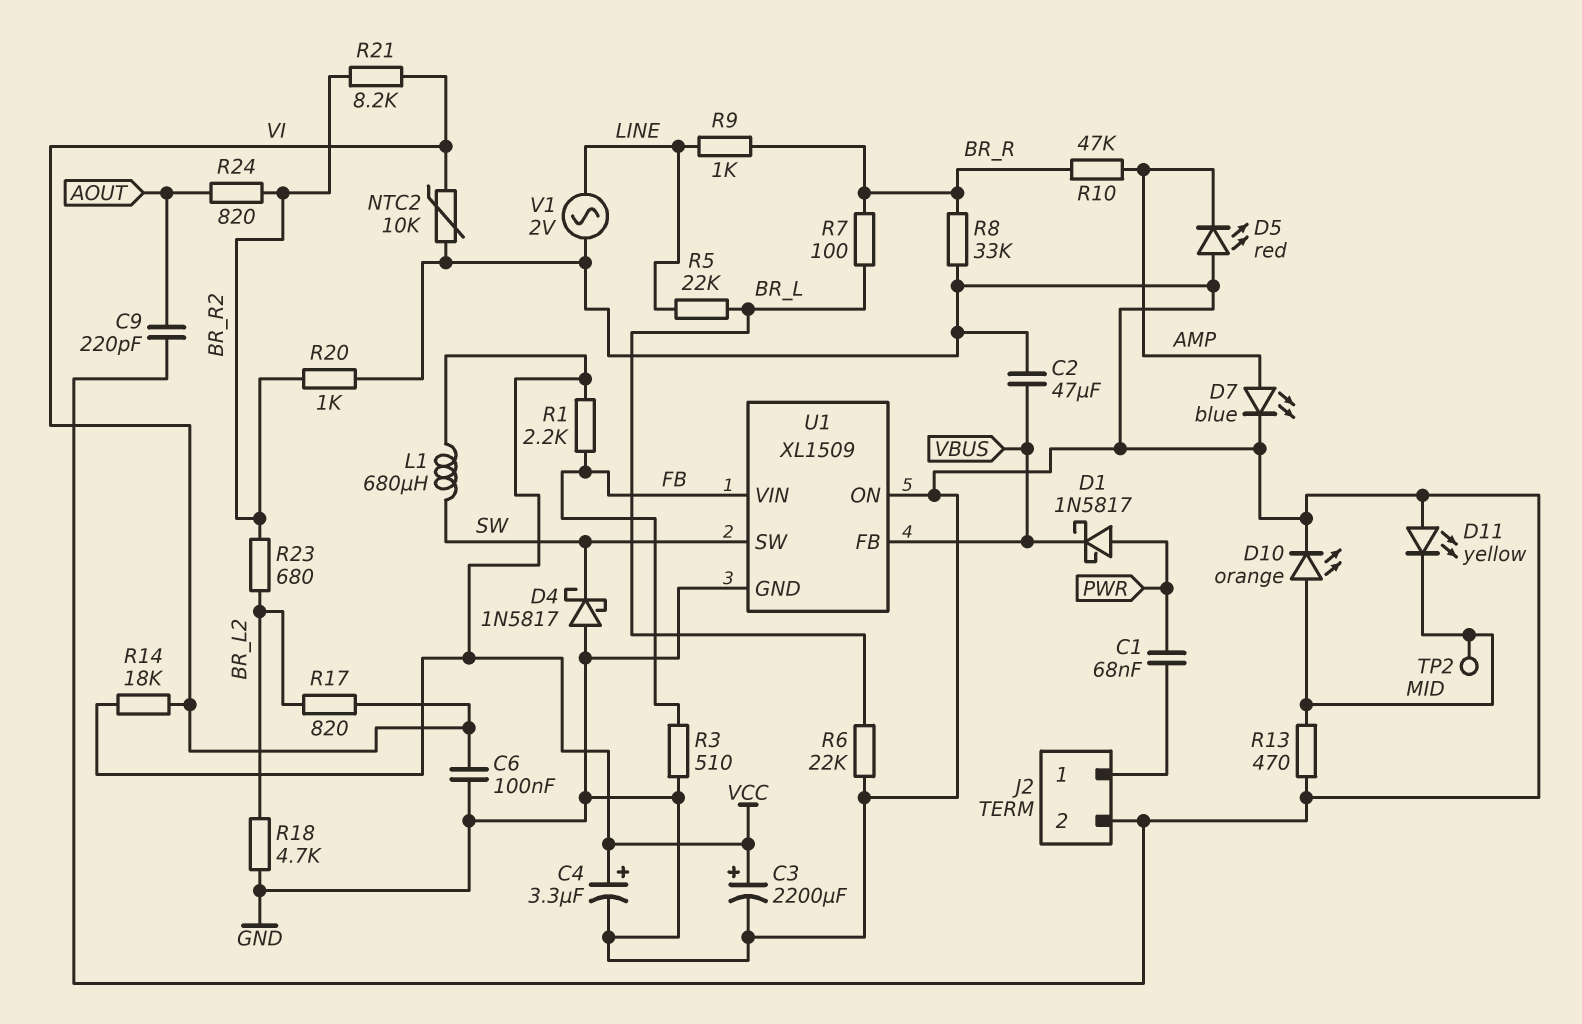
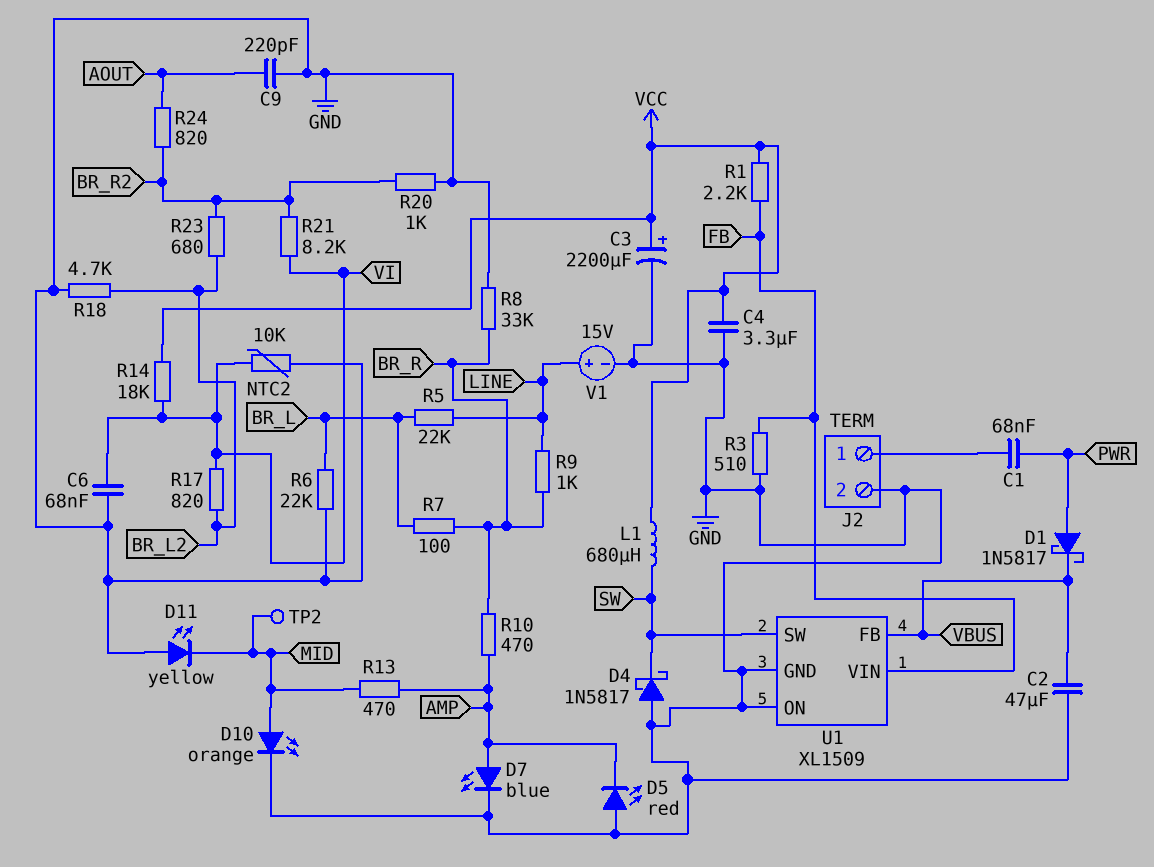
C4: 3.3uF (plus VCC, minus GND) -> 3.3uF (GND, VCC)
C6: 100nF (GND, VI) -> 68nF (GND, VI)
R10: 47k (AMP, BR_R) -> 470 (AMP, BR_R)
R13: 470 (GND, MID) -> 470 (AMP, MID)
V1: AC 2V (GND, LINE) -> 15V (plus LINE, minus GND)

